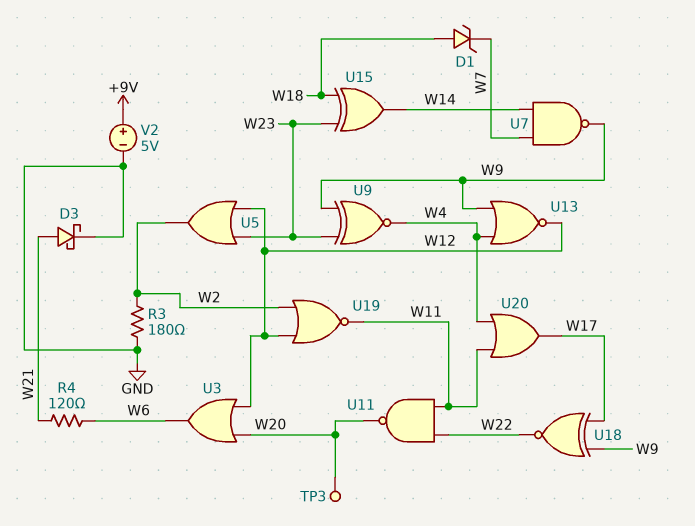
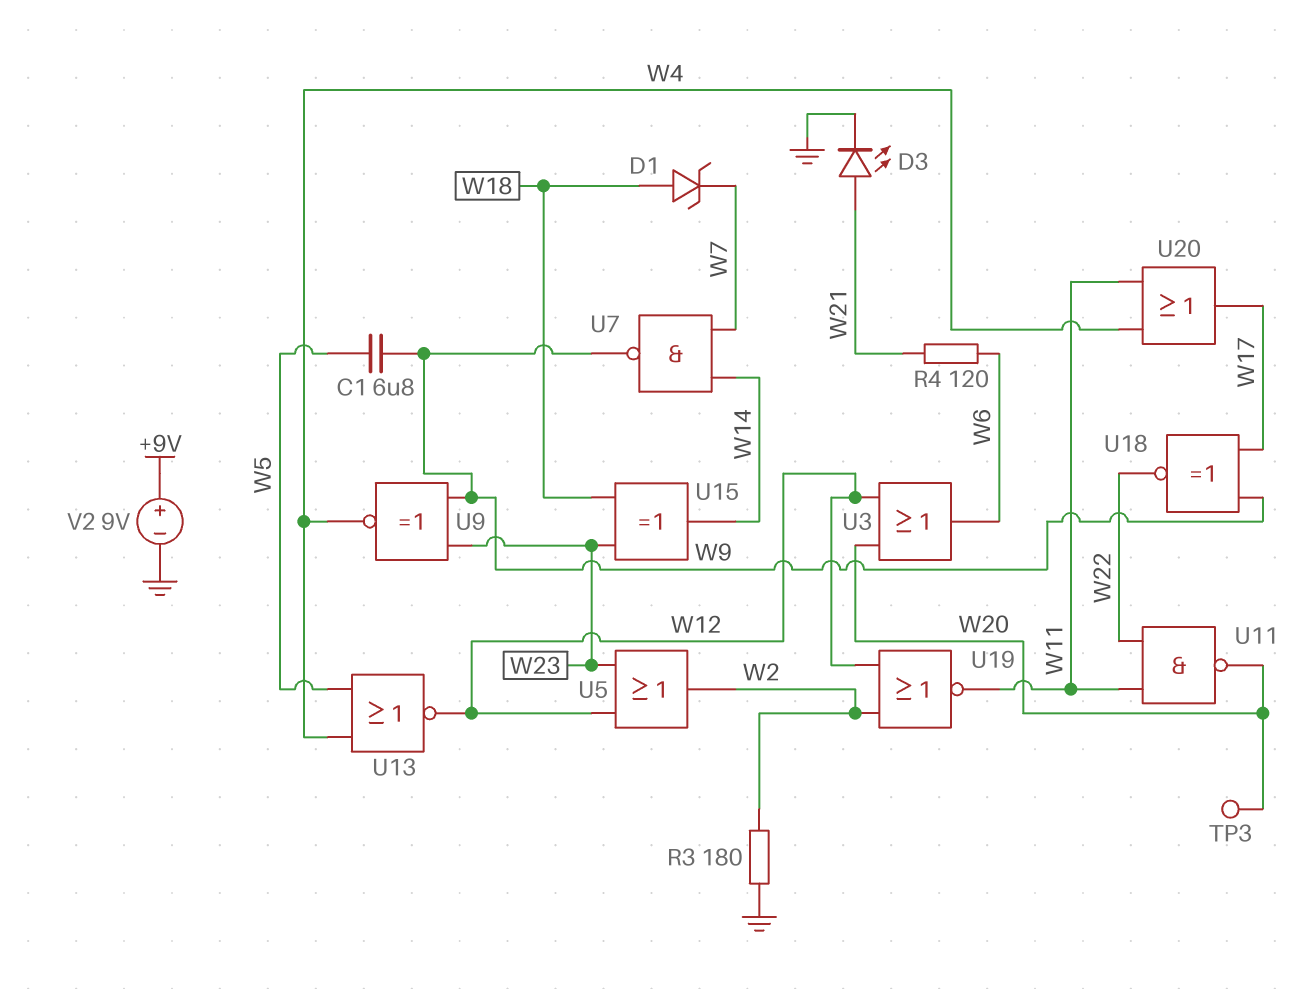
C1: none -> 6.8uF (W5, W9)
D3: schottky (A W21, K GND) -> LED (A W21, K GND)
U13: NOR (in W4, in W9, out W12) -> NOR (in W4, in W5, out W12)
V2: 5V (plus +9V, minus GND) -> 9V (plus +9V, minus GND)

